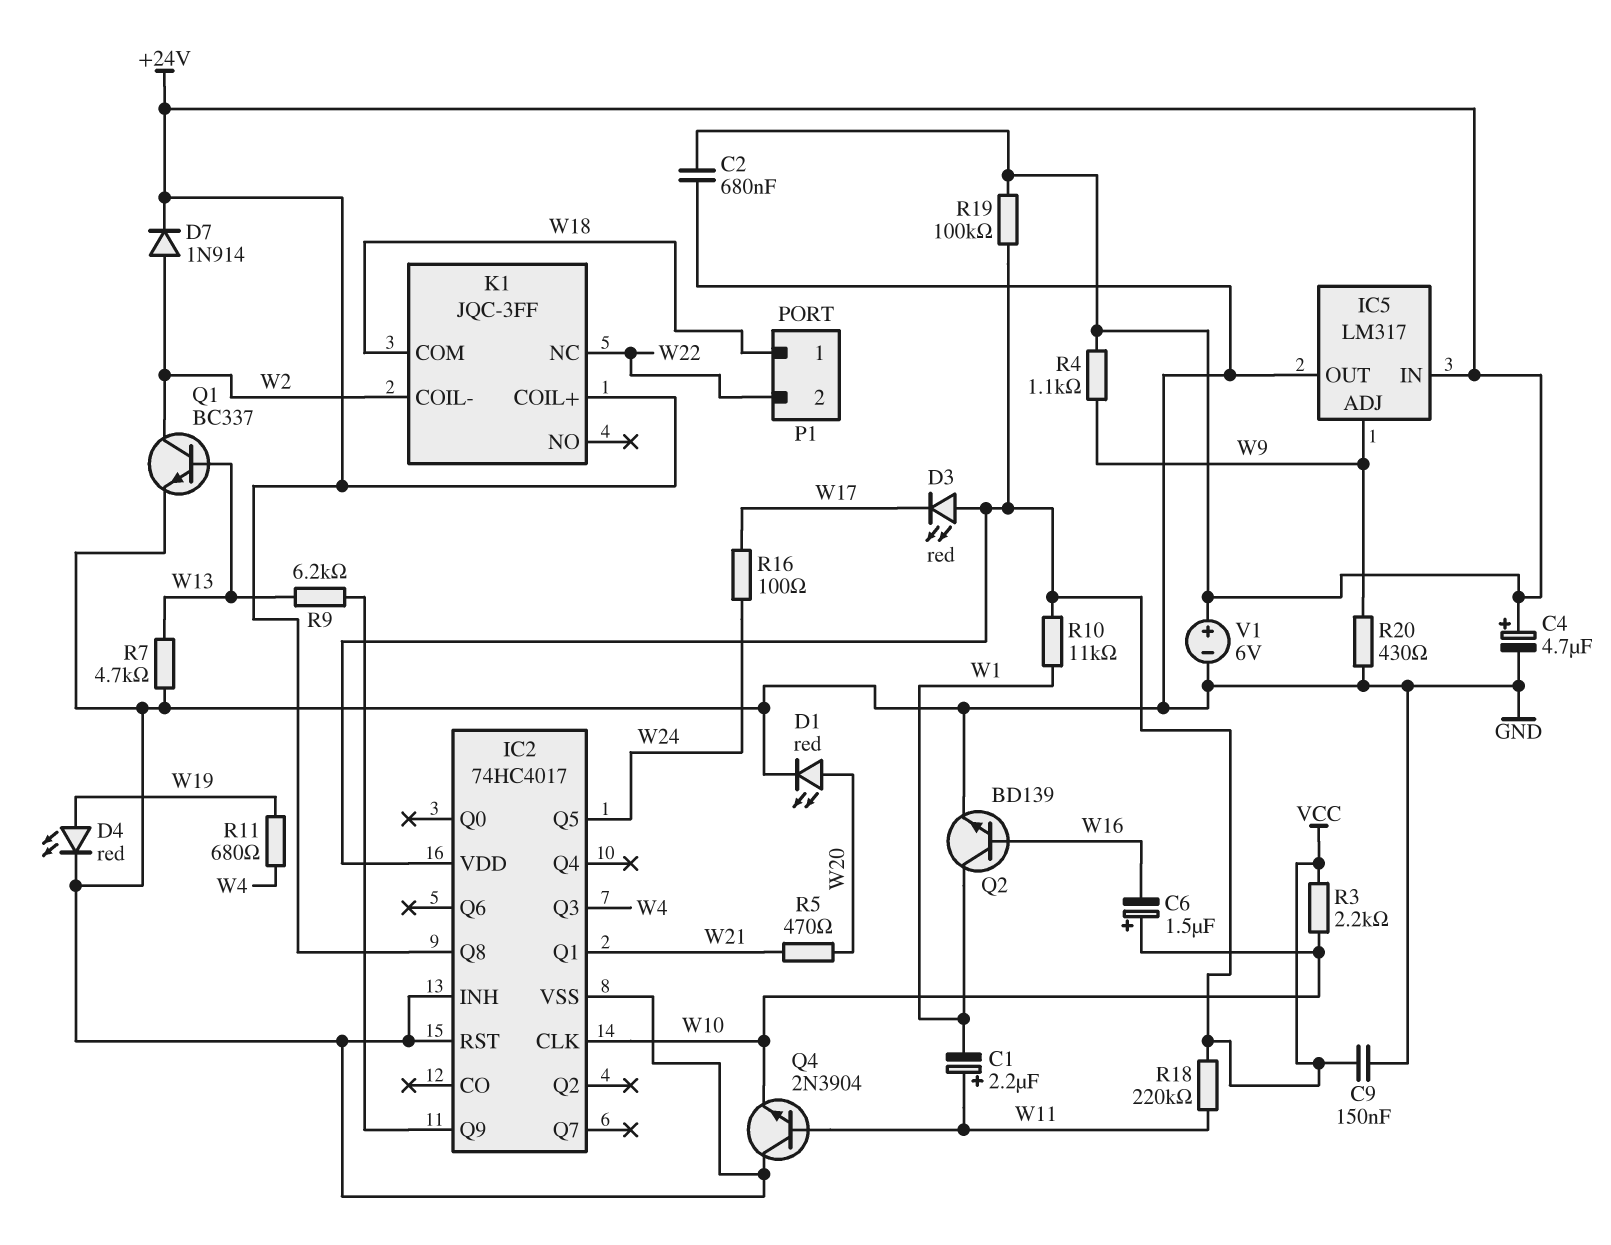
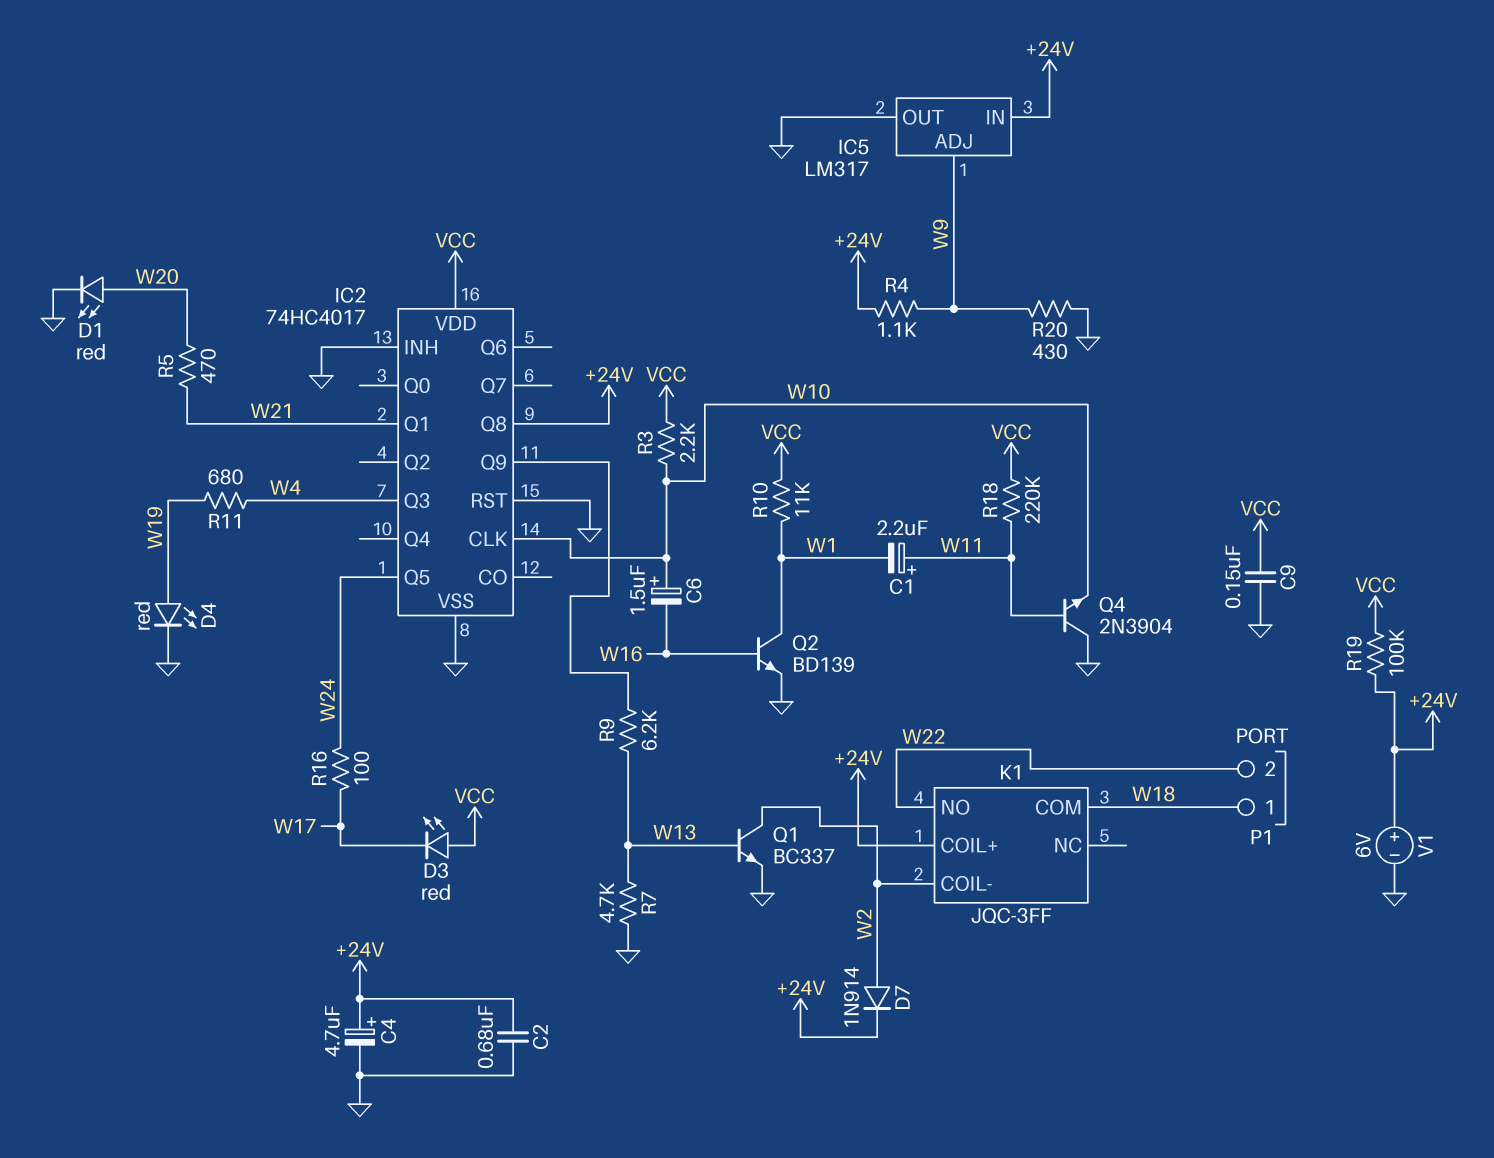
K1 pin NC: W22 -> none
K1 pin NO: none -> W22

